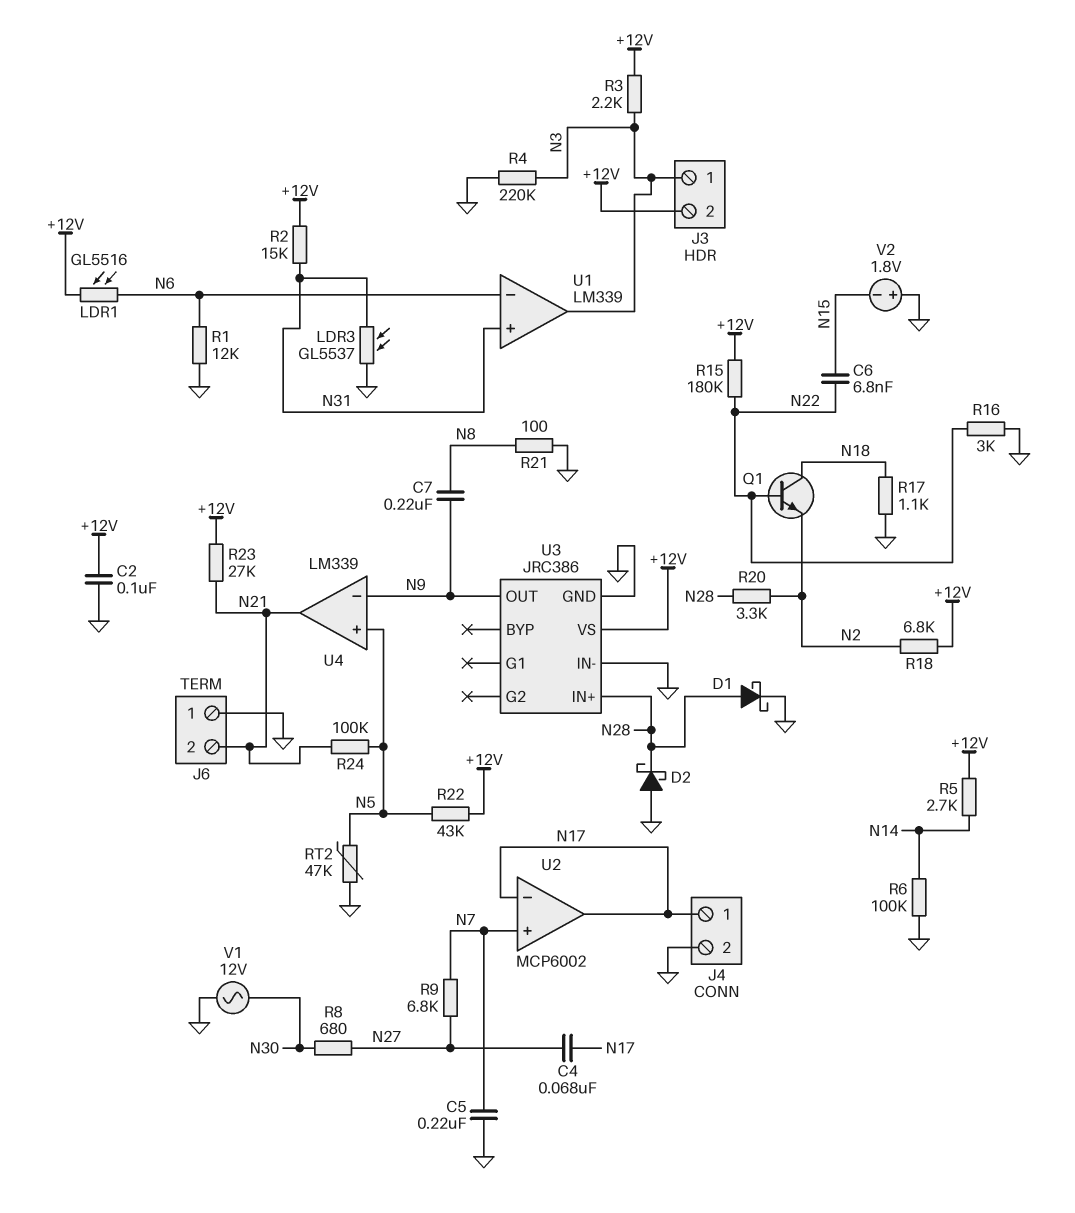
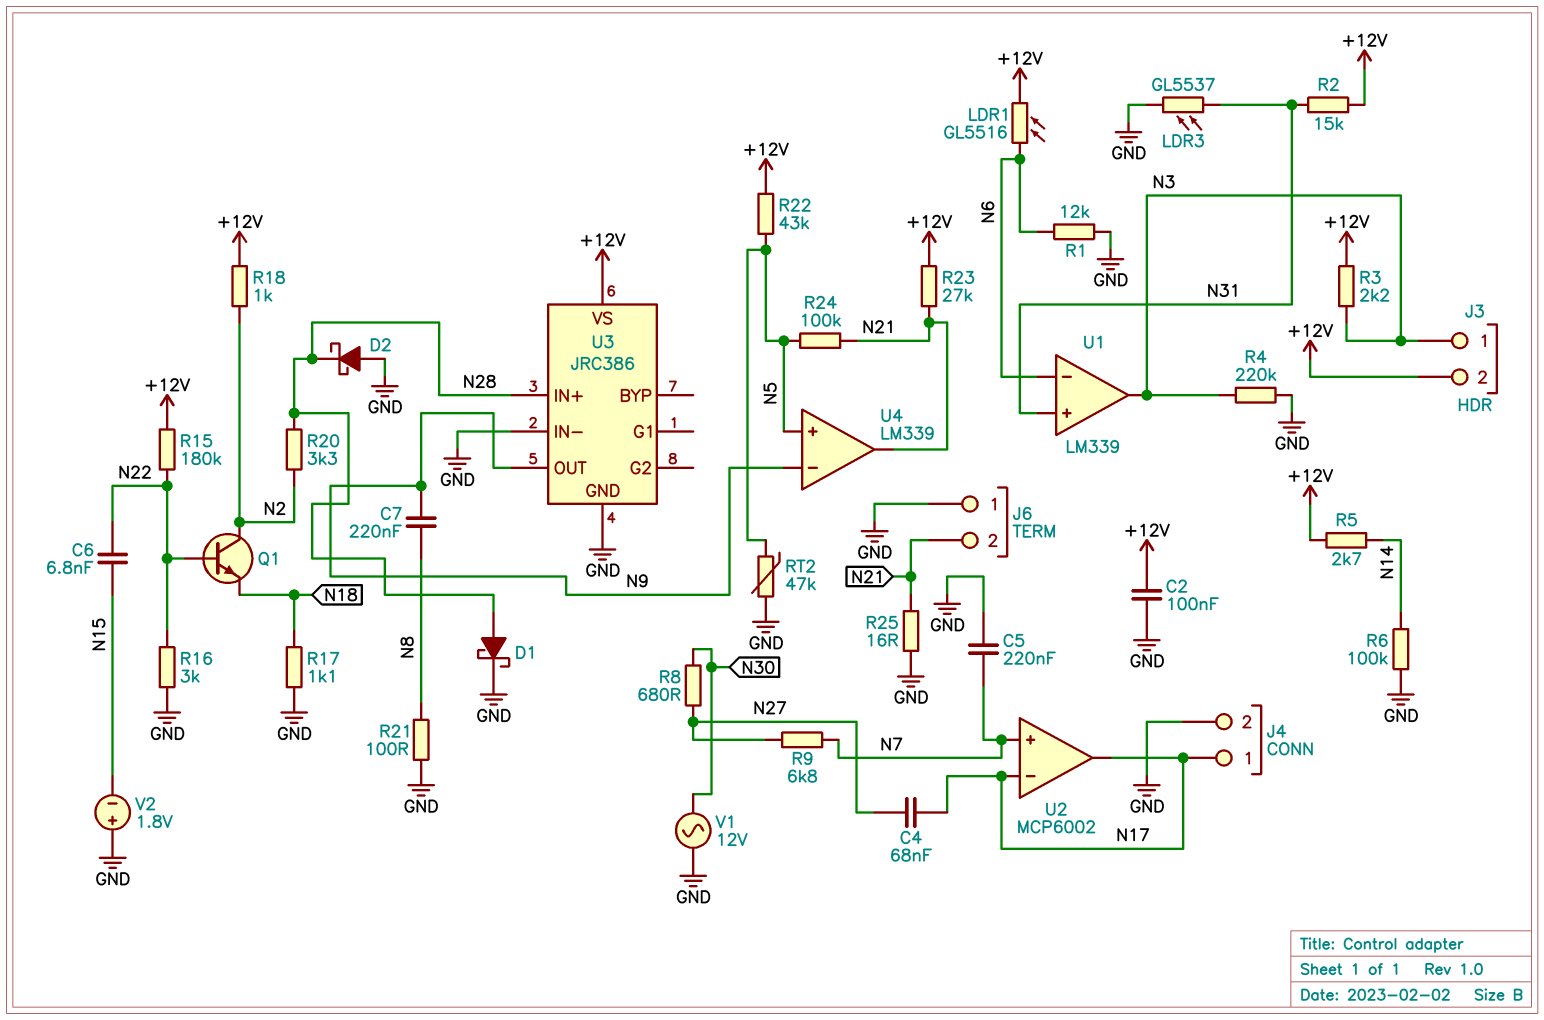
Q1: NPN (B N22, C N18, E N2) -> NPN (B N22, C N2, E N18)
R18: 6.8k (+12V, N2) -> 1k (+12V, N2)
R25: none -> 16 (GND, N21)

